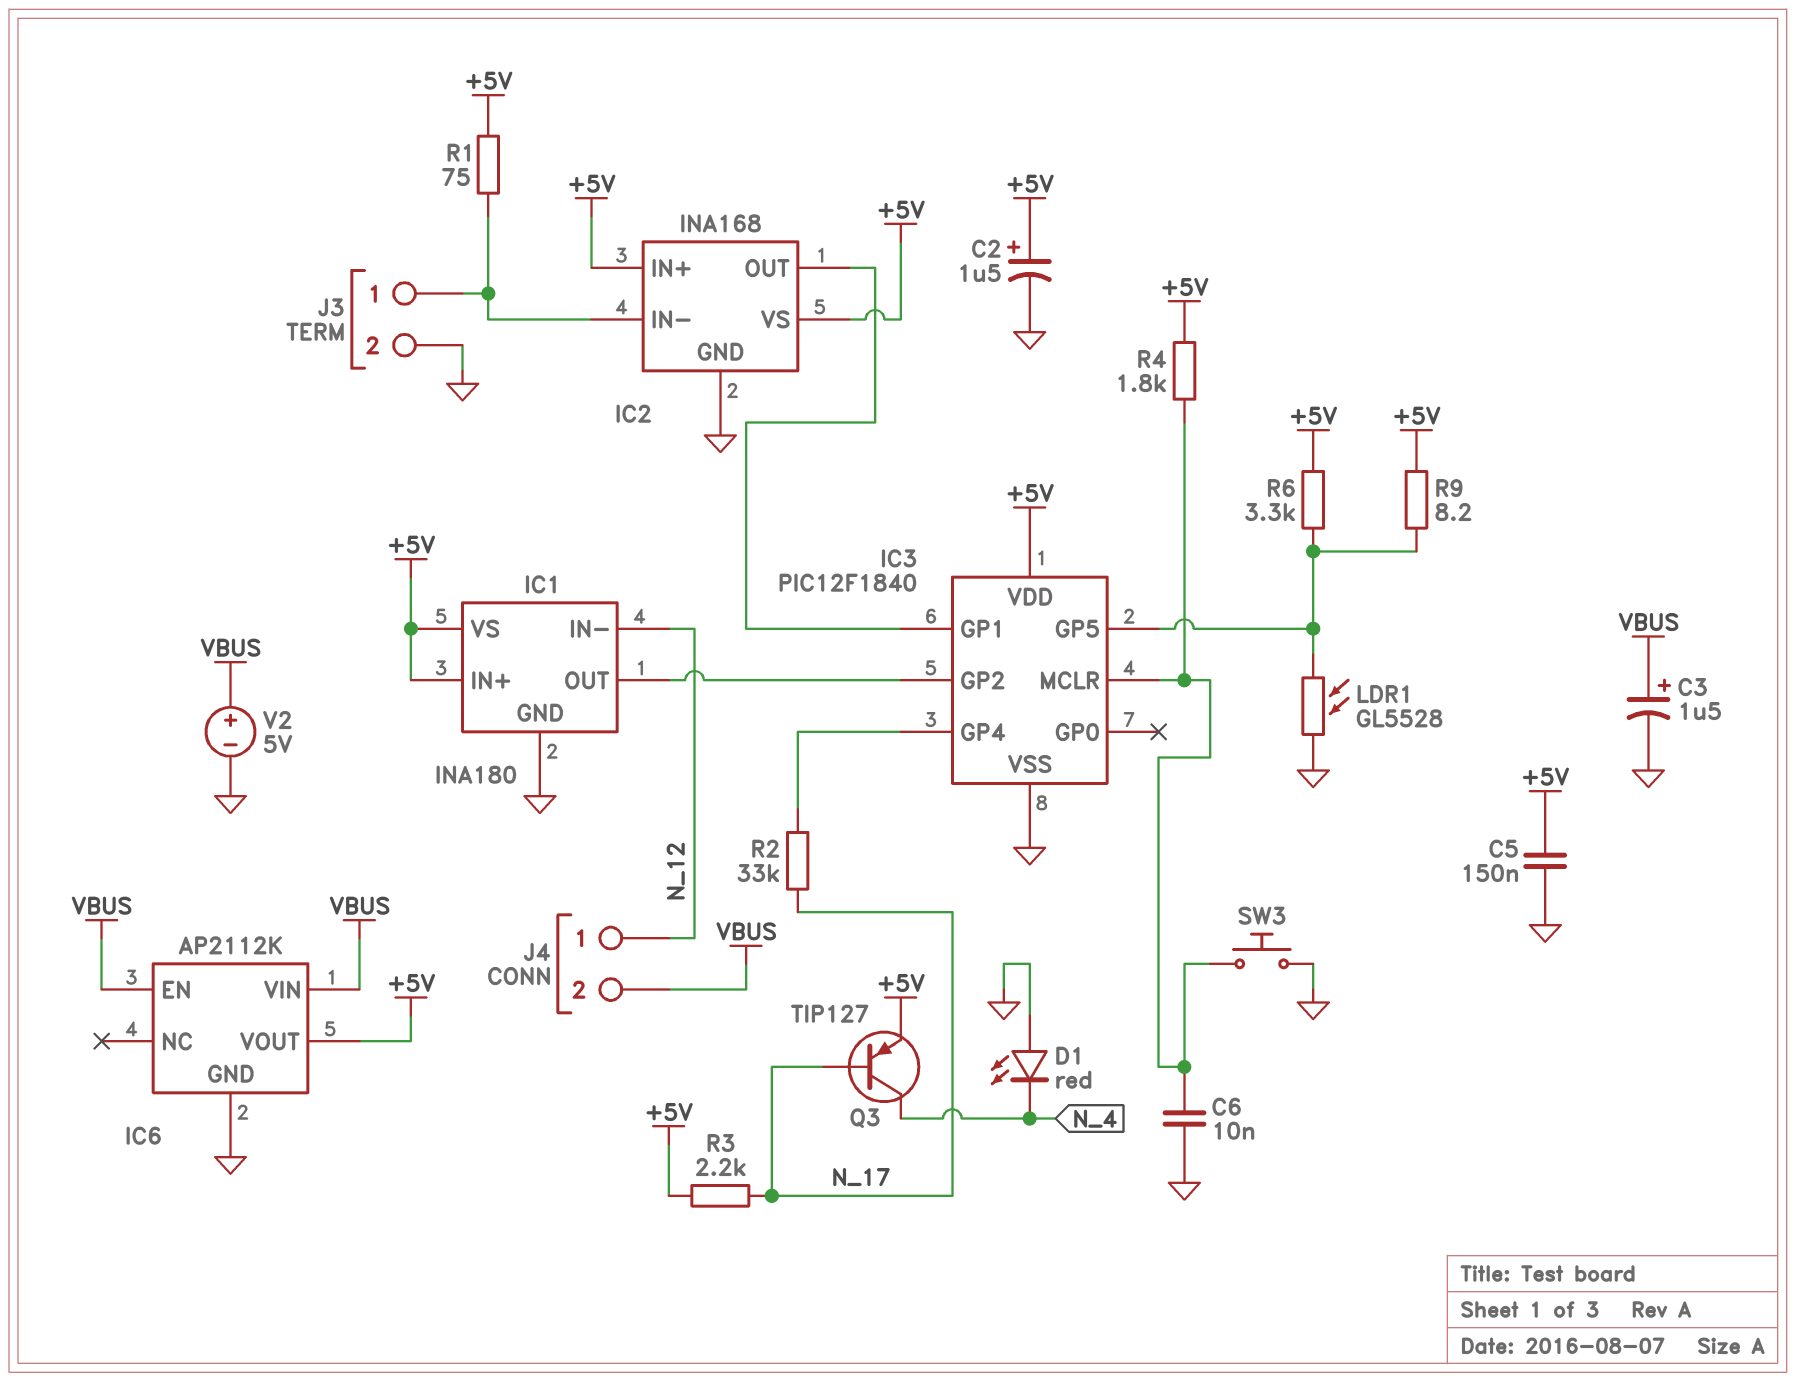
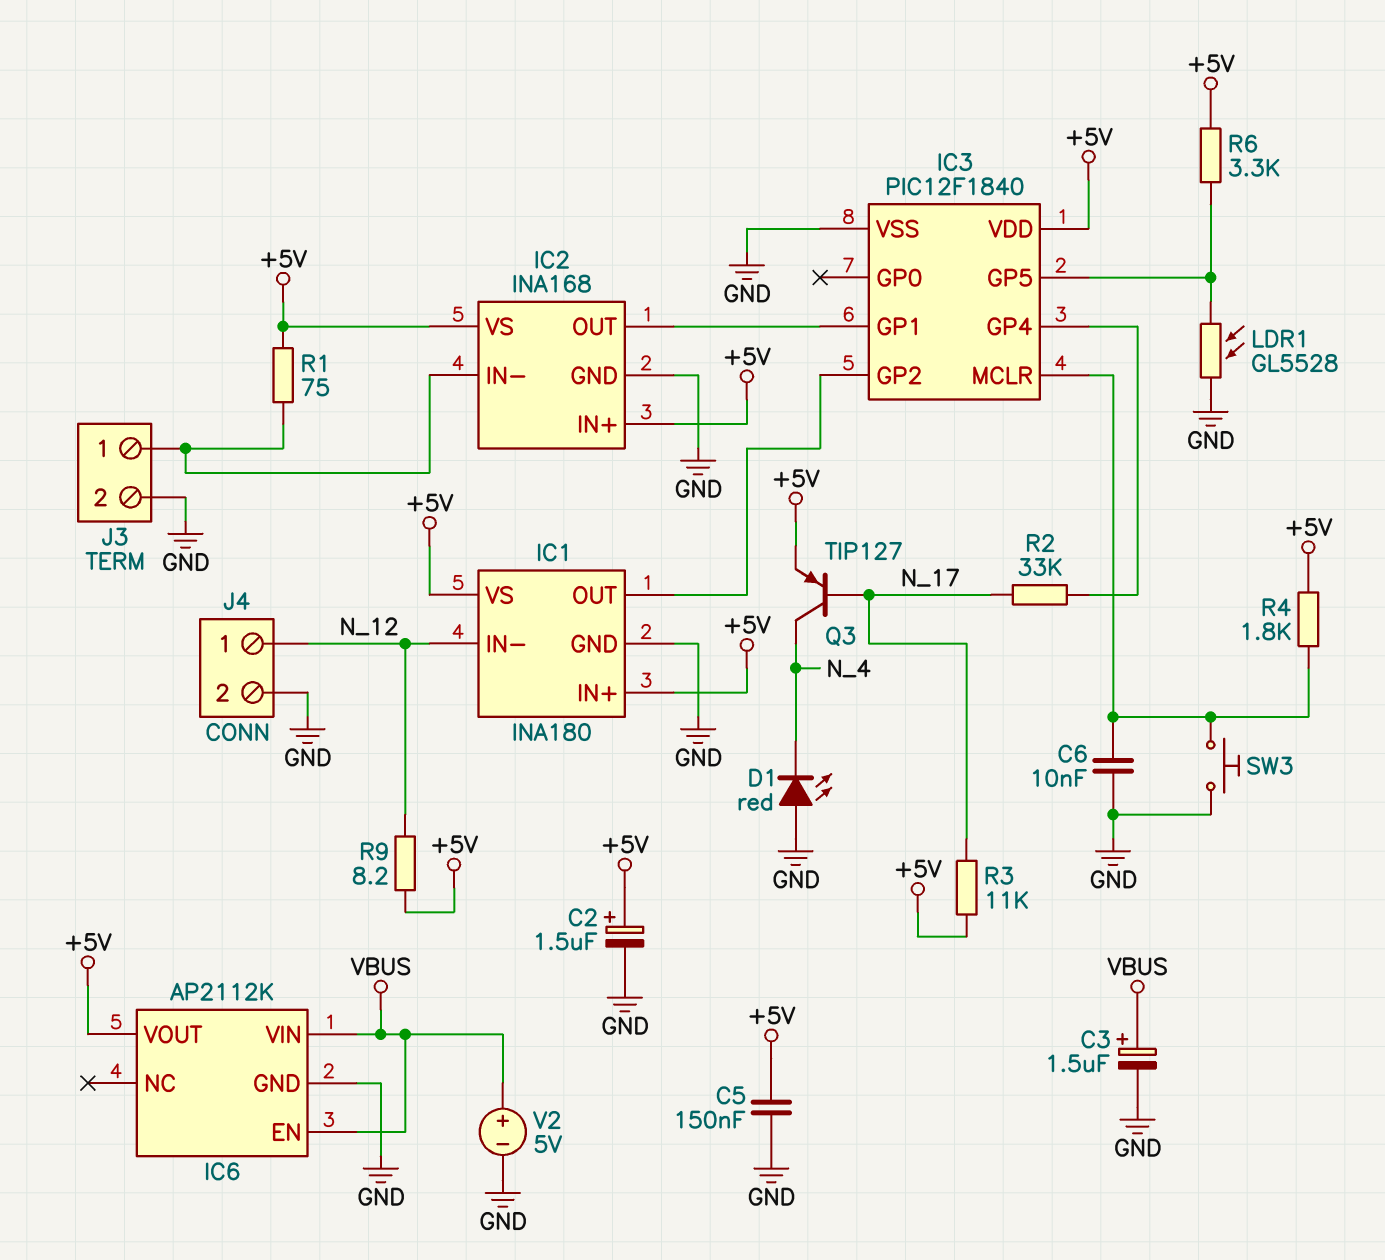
J4 pin 2: VBUS -> GND
R3: 2.2k (+5V, N_17) -> 11k (+5V, N_17)
R9: 8.2 (+5V, IC3/GP5) -> 8.2 (+5V, N_12)

